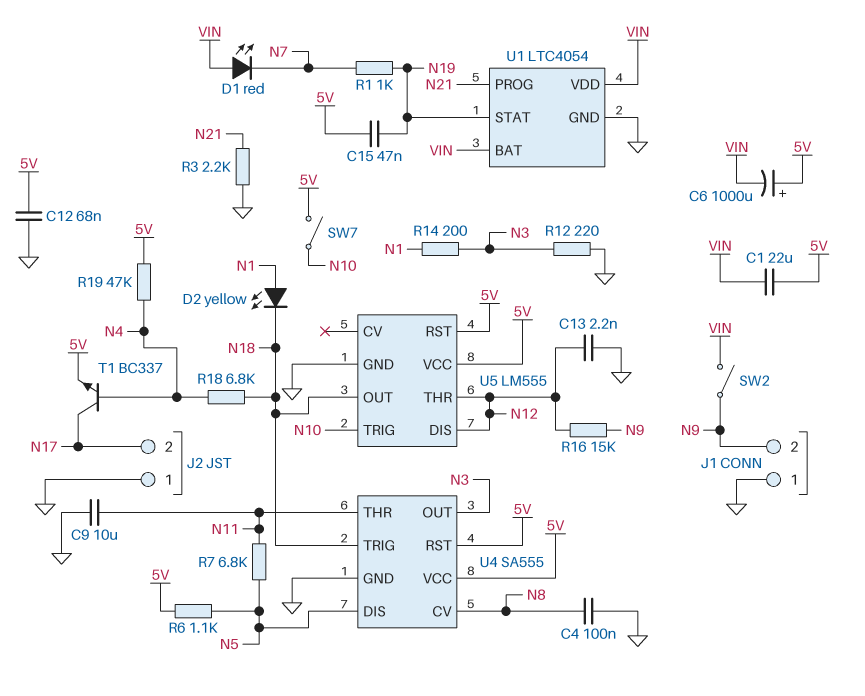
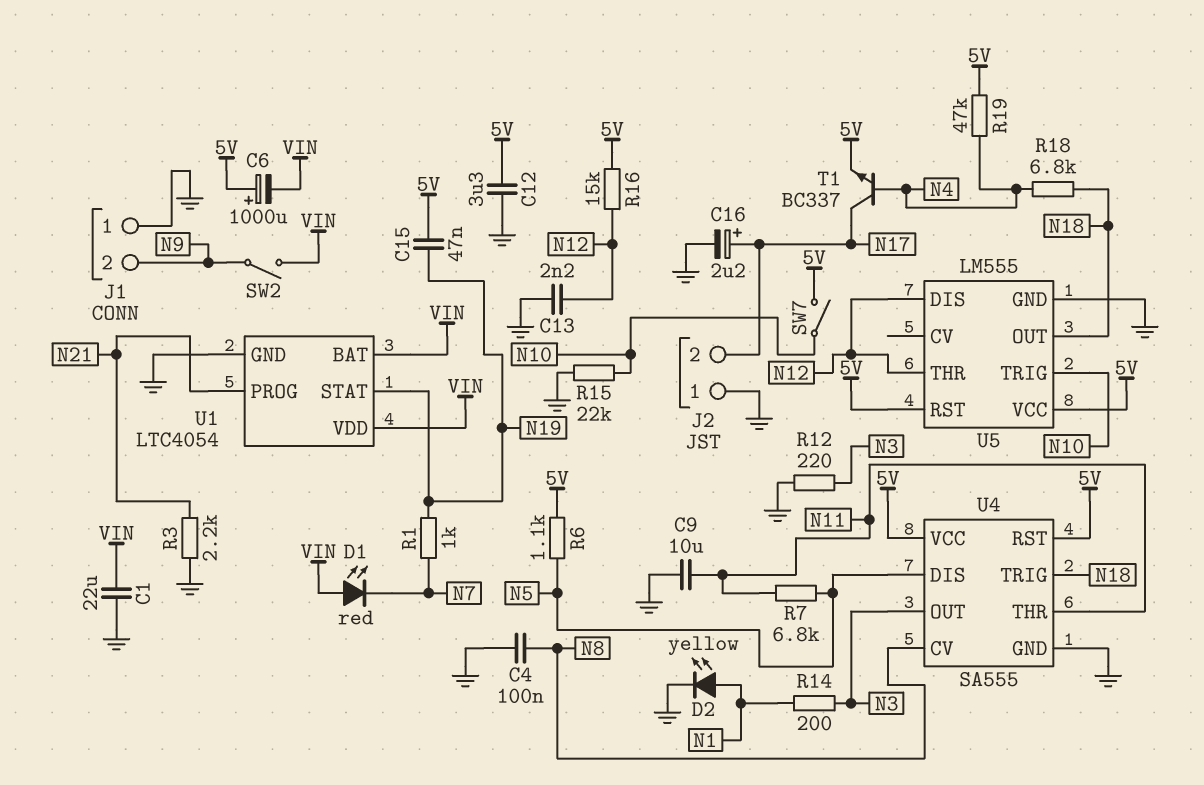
C1: 22uF (5V, VIN) -> 22uF (GND, VIN)
C12: 68nF (5V, GND) -> 3.3uF (5V, GND)
C16: none -> 2.2uF (plus N17, minus GND)
D2: LED yellow (A N1, K N18) -> LED yellow (A N1, K GND)
R15: none -> 22k (GND, N10)
R16: 15k (N9, N12) -> 15k (5V, N12)

